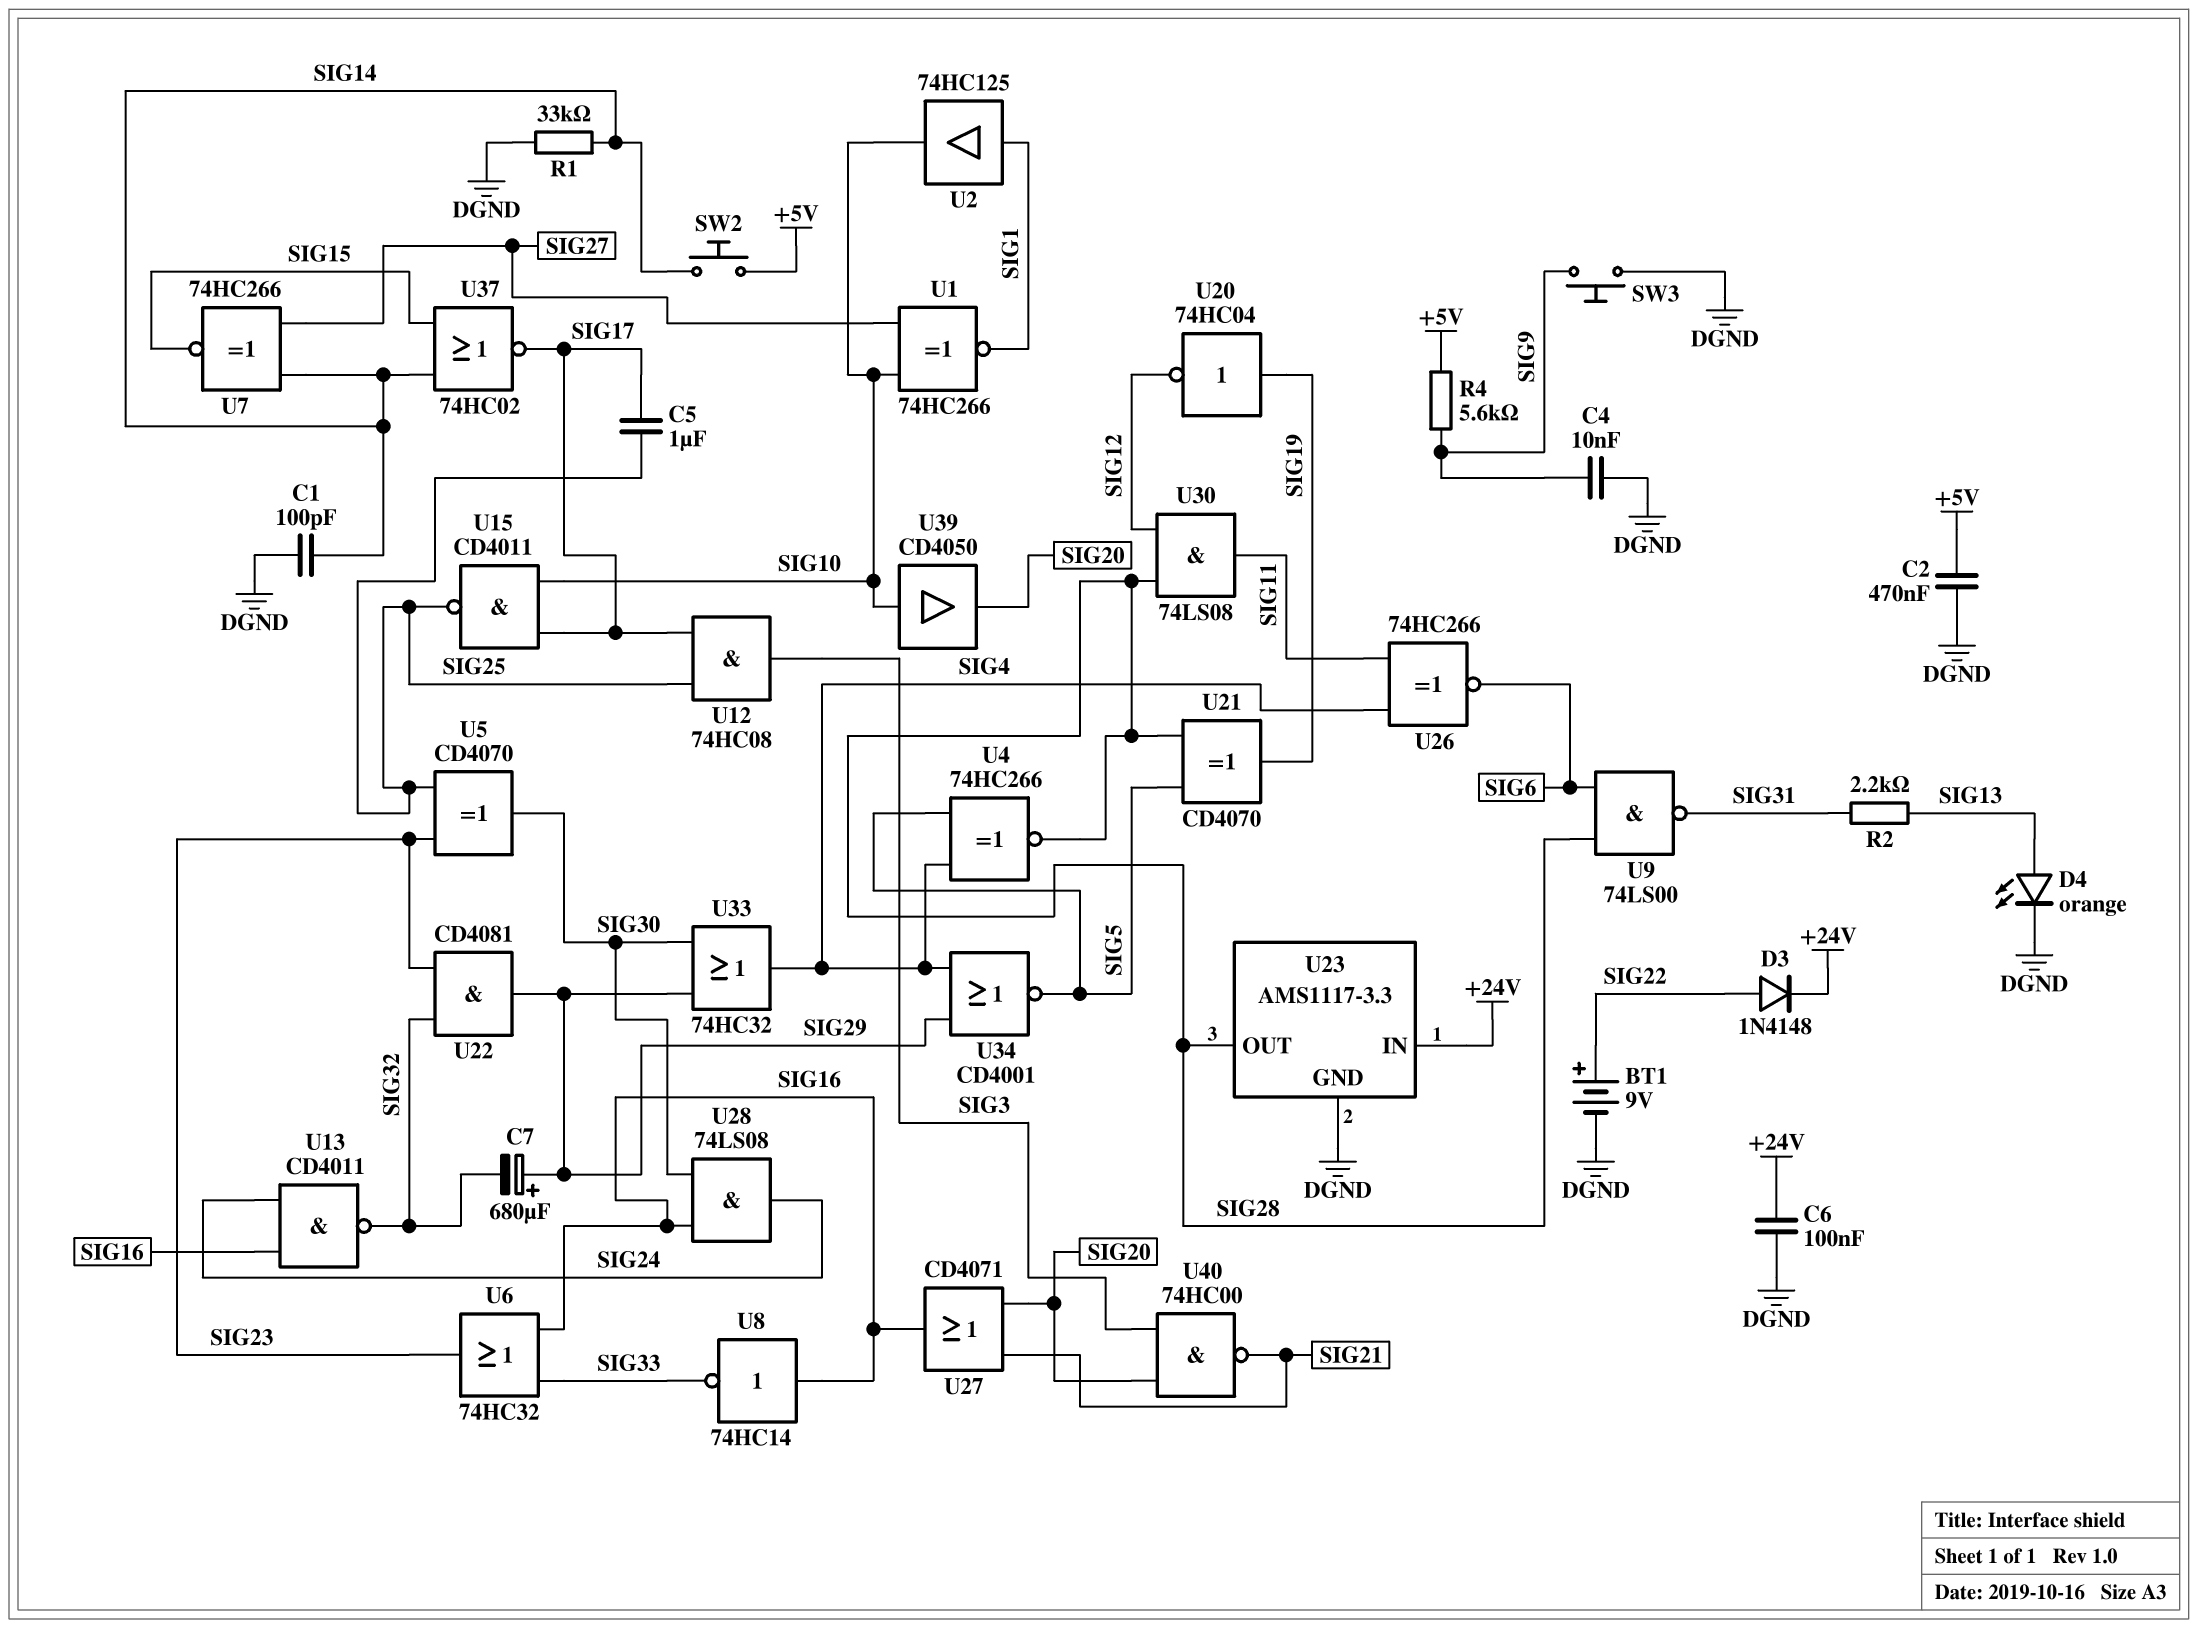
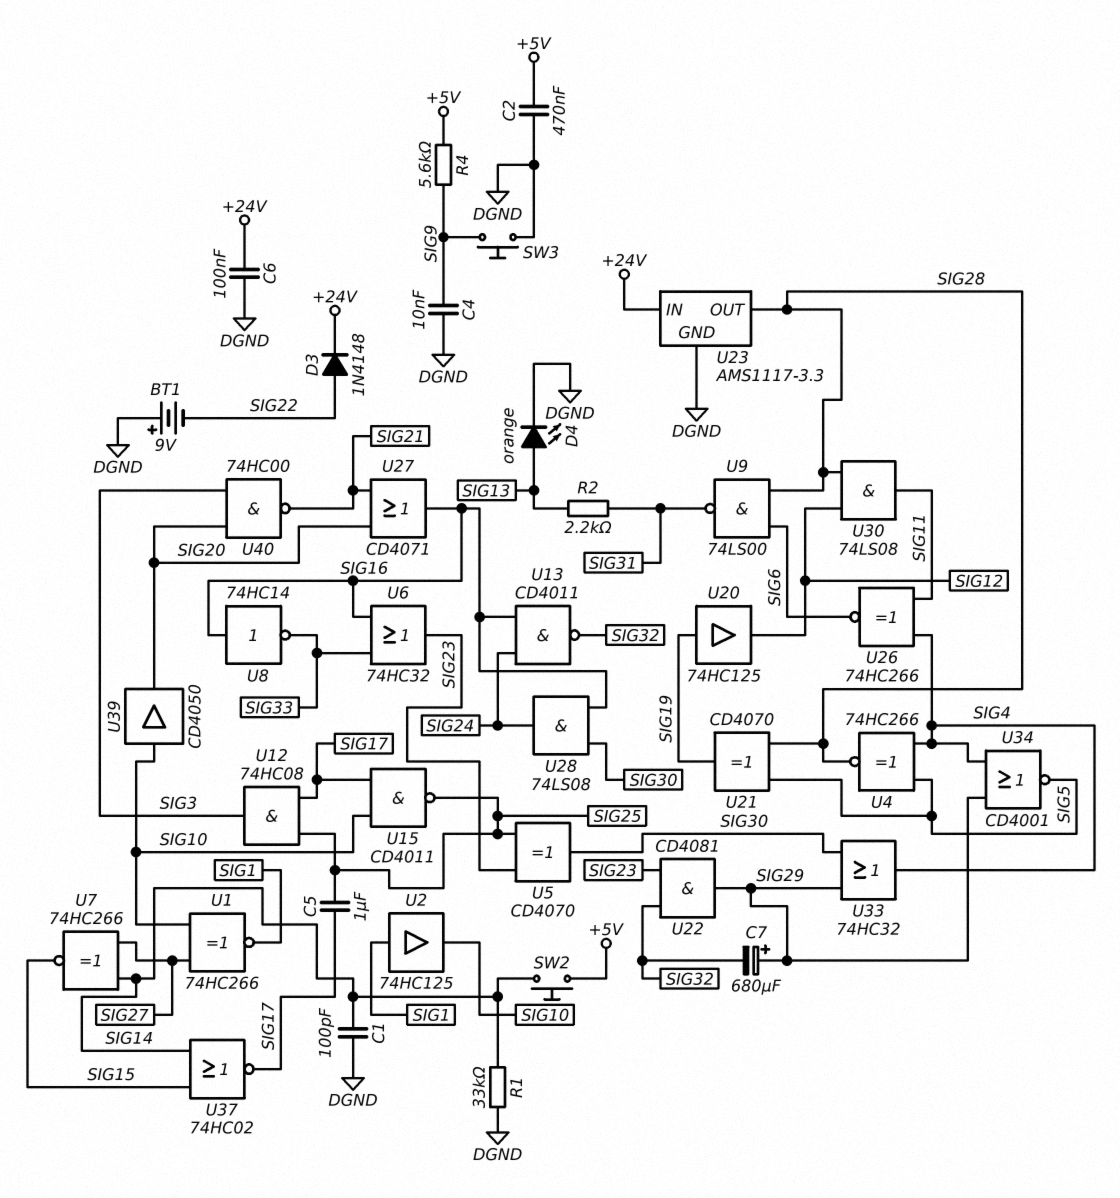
BT1: 9V (plus SIG22, minus DGND) -> 9V (plus DGND, minus SIG22)
U20: NOT 74HC04 (in SIG19, out SIG12) -> buffer 74HC125 (in SIG19, out SIG12)

